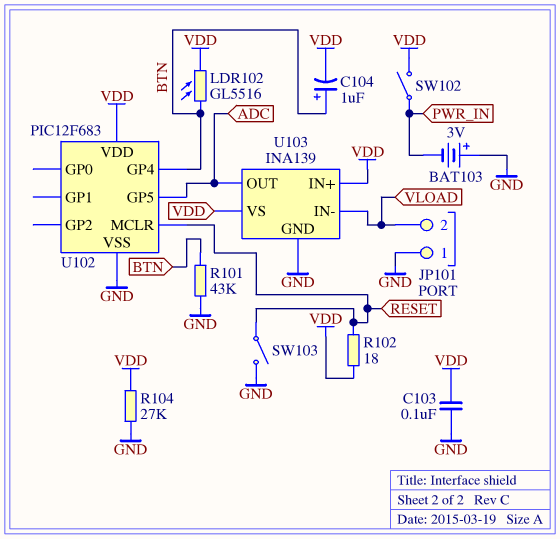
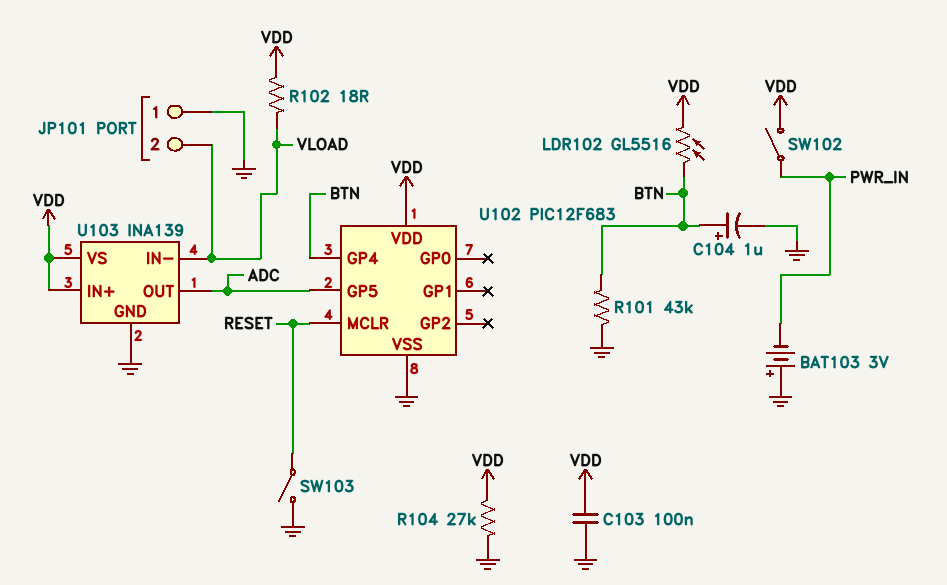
C104: 1uF (plus BTN, minus VDD) -> 1uF (plus BTN, minus GND)
R102: 18 (RESET, VDD) -> 18 (VDD, VLOAD)

